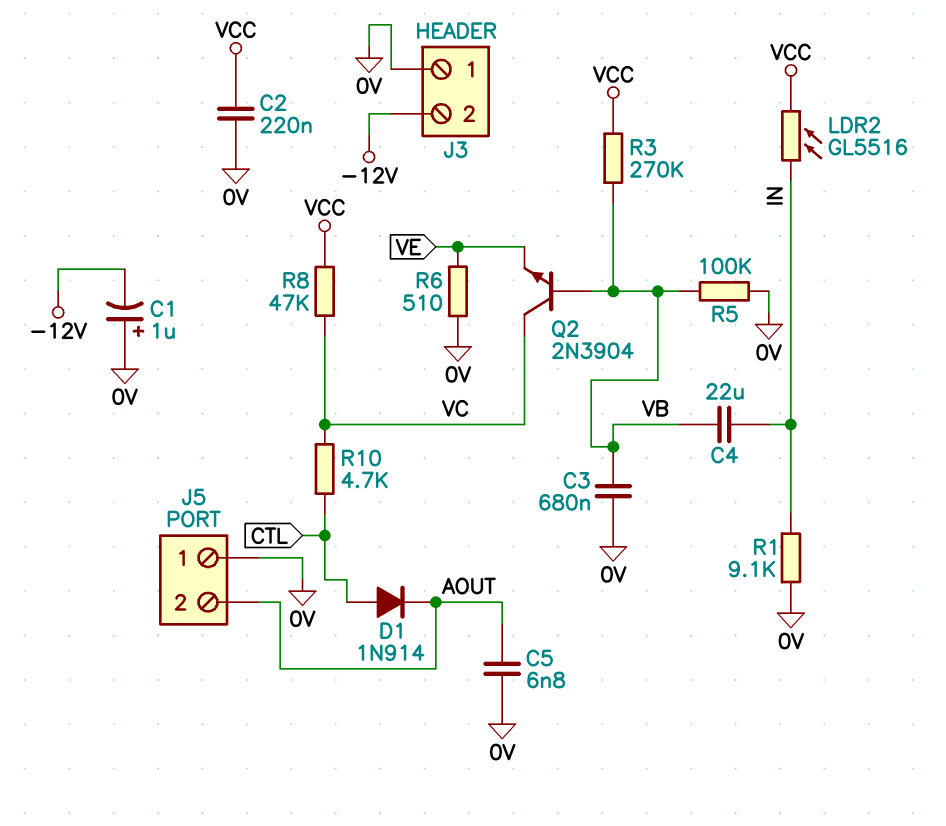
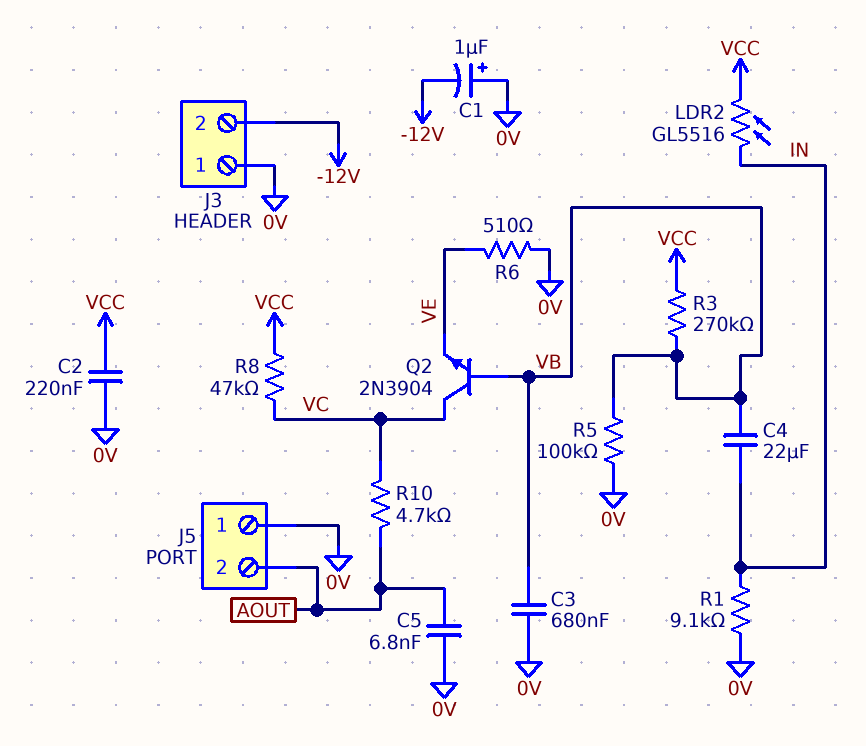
D1: diode 1N914 (A CTL, K AOUT) -> none
R10: 4.7k (CTL, VC) -> 4.7k (AOUT, VC)

